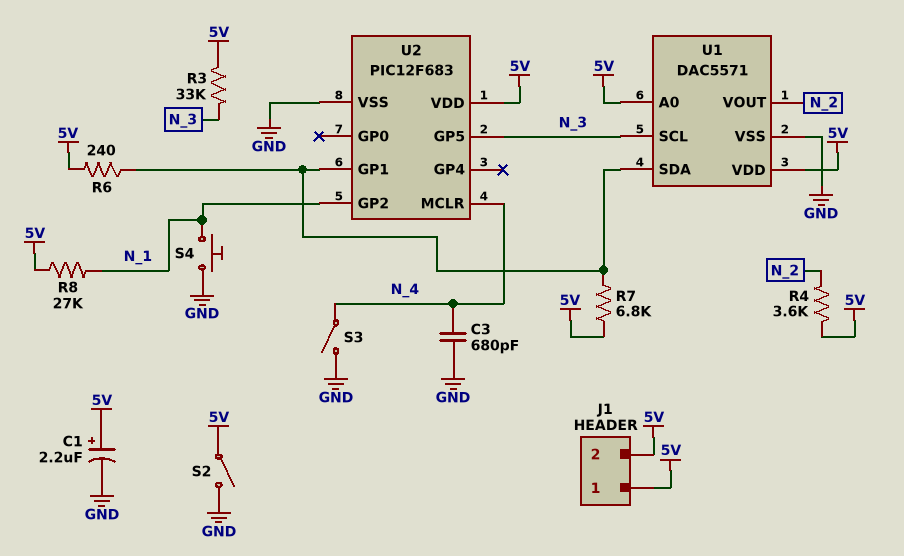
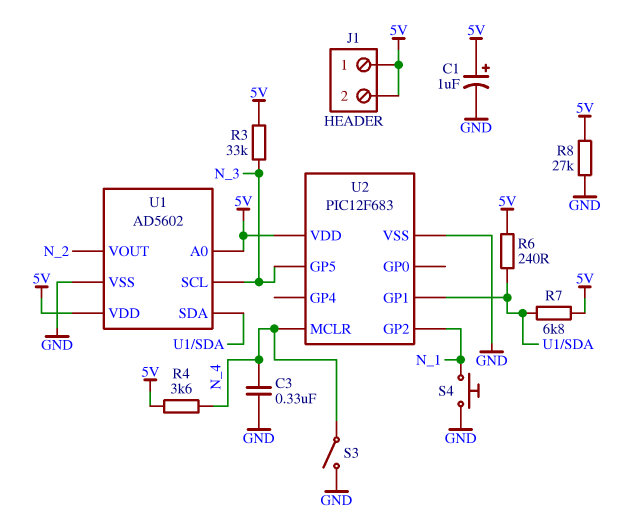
C1: 2.2uF (plus 5V, minus GND) -> 1uF (plus 5V, minus GND)
C3: 680pF (GND, N_4) -> 330nF (GND, N_4)
R4: 3.6k (5V, N_2) -> 3.6k (5V, N_4)
R8: 27k (5V, N_1) -> 27k (5V, GND)
S2: switch (5V, GND) -> none
U1: DAC5571 -> AD5602

